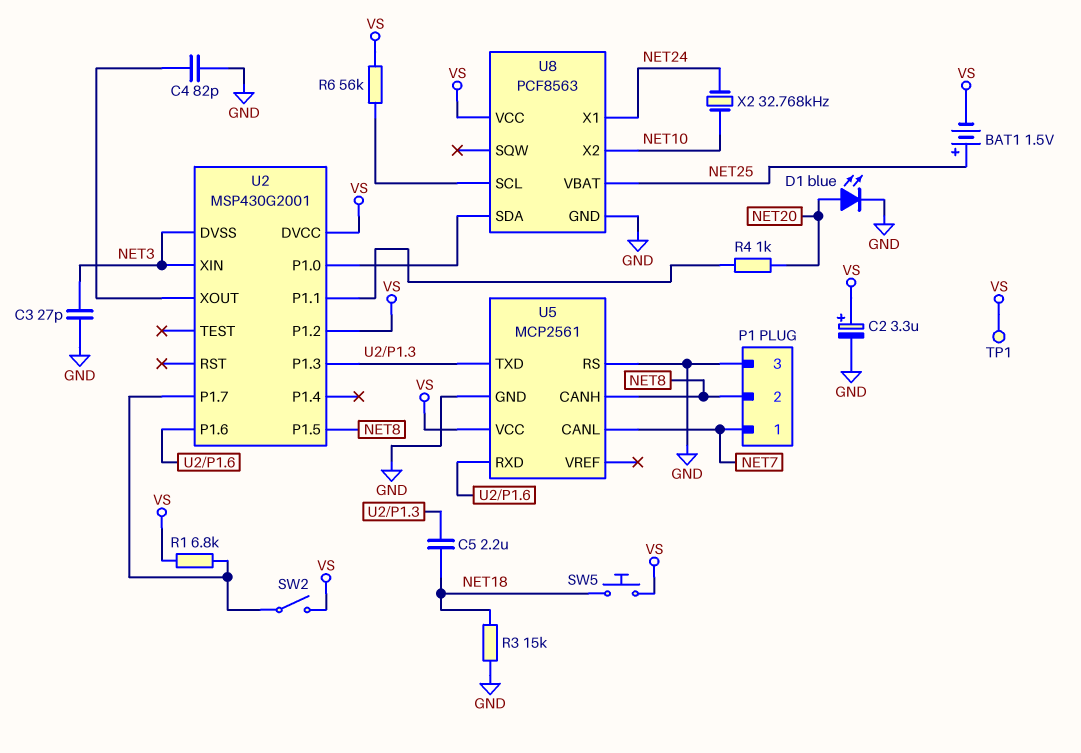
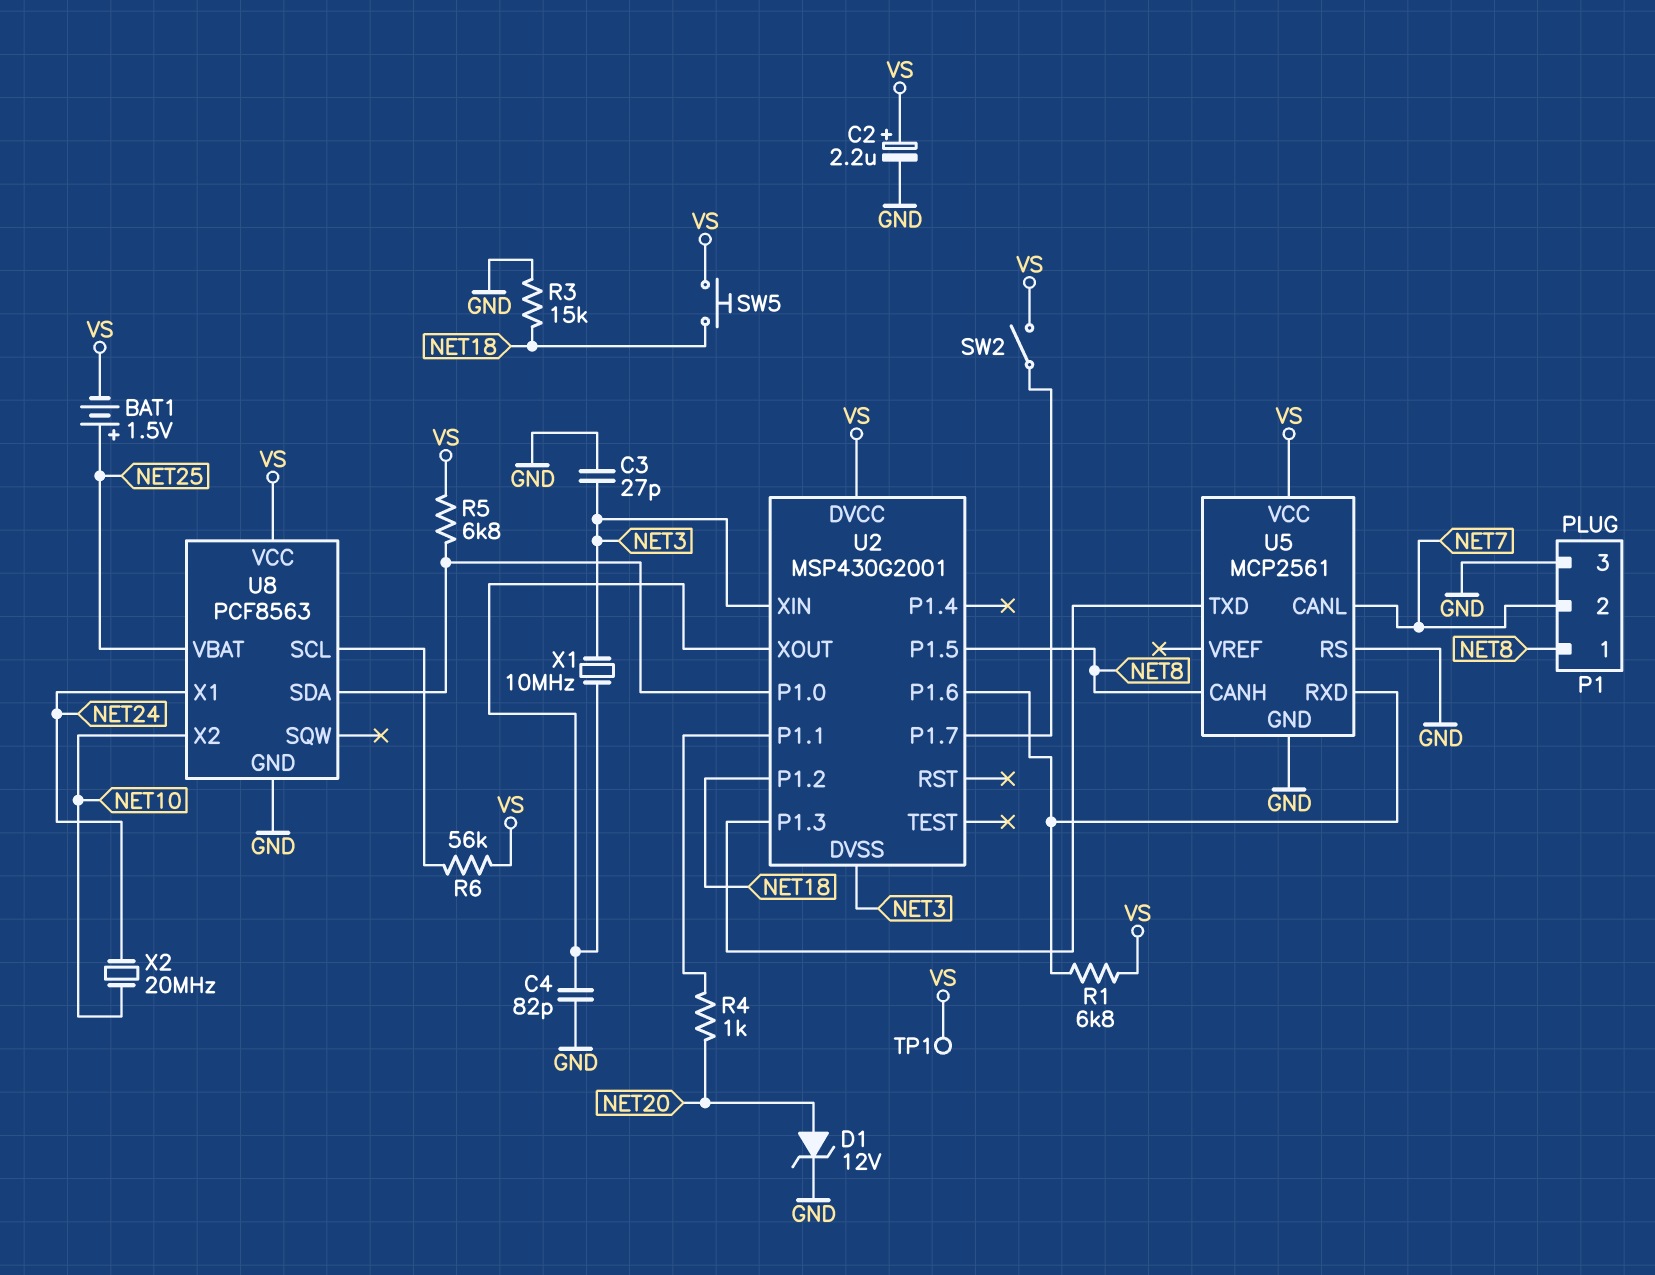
C2: 3.3uF (plus VS, minus GND) -> 2.2uF (plus VS, minus GND)
C5: 2.2uF (NET18, U2/P1.3) -> none
D1: LED blue (A NET20, K GND) -> zener 12V (A NET20, K GND)
P1 pin 1: NET7 -> NET8
P1 pin 2: NET8 -> NET7
R1: 6.8k (U2/P1.7, VS) -> 6.8k (U2/P1.6, VS)
R5: none -> 6.8k (U2/P1.0, VS)
U2 pin P1.2: VS -> NET18
X1: none -> 10MHz (NET3, U2/XOUT)
X2: 32.768kHz (NET10, NET24) -> 20MHz (NET10, NET24)

